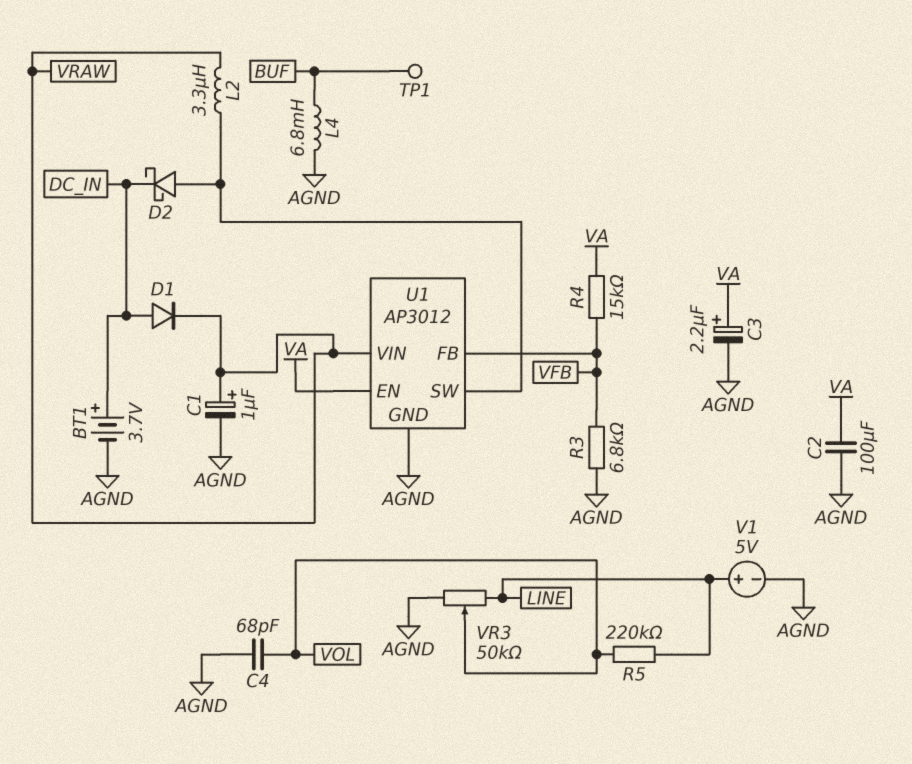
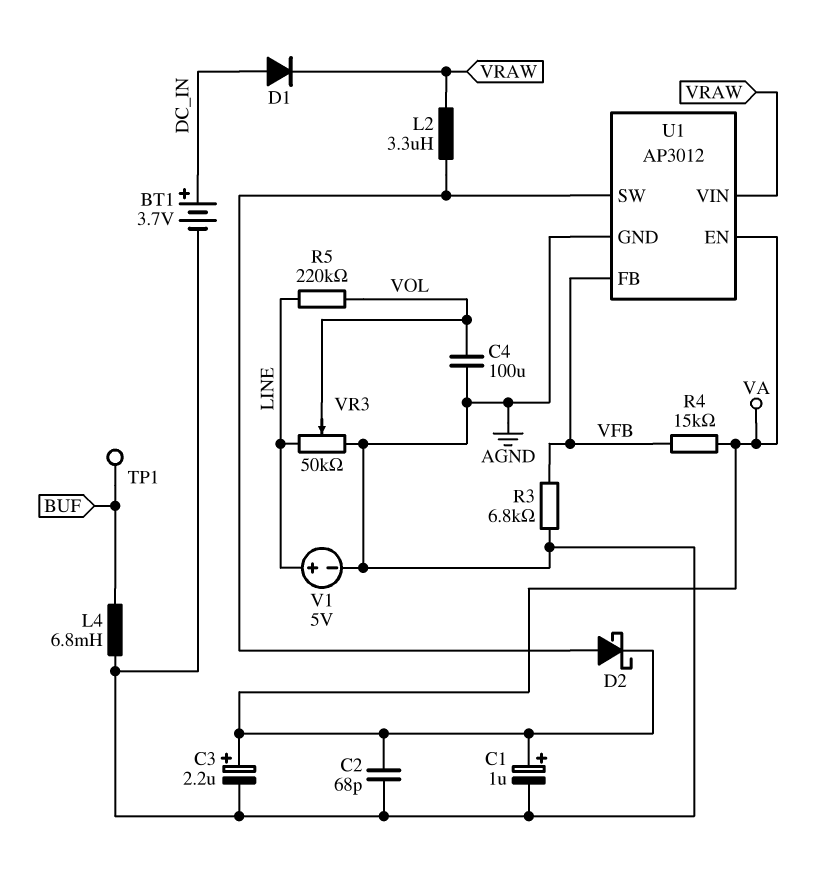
C1: 1uF (plus VRAW, minus AGND) -> 1uF (plus VA, minus AGND)
C2: 100uF (AGND, VA) -> 68pF (AGND, VA)
C4: 68pF (AGND, VOL) -> 100uF (AGND, VOL)
D2: schottky (A U1/SW, K DC_IN) -> schottky (A U1/SW, K VA)

